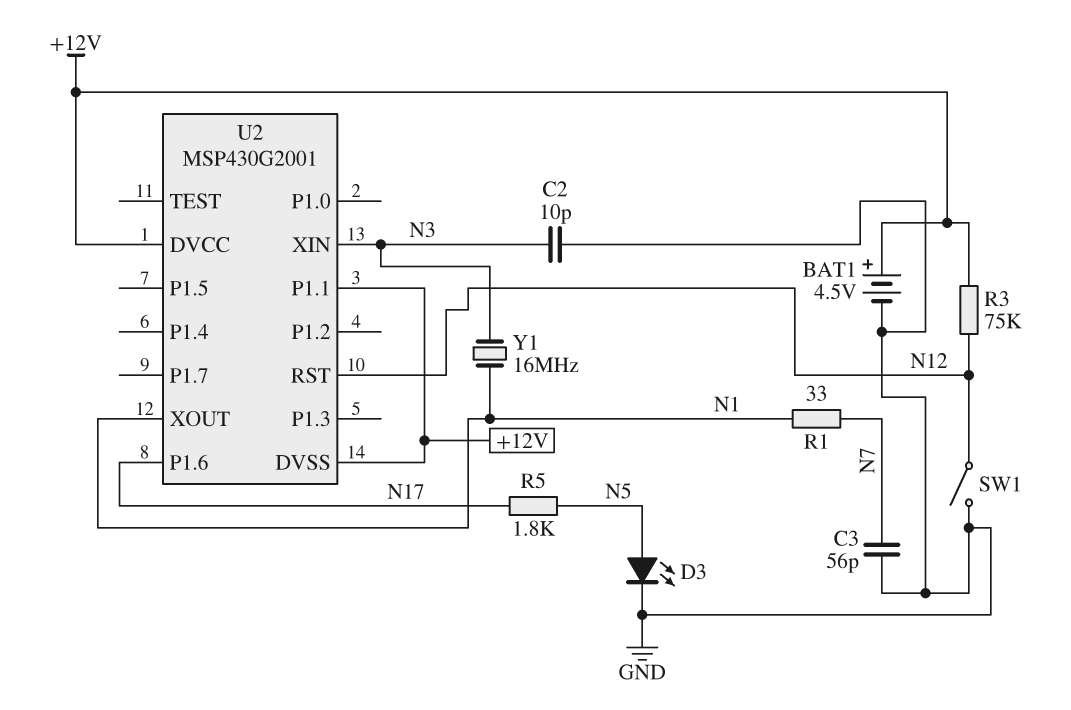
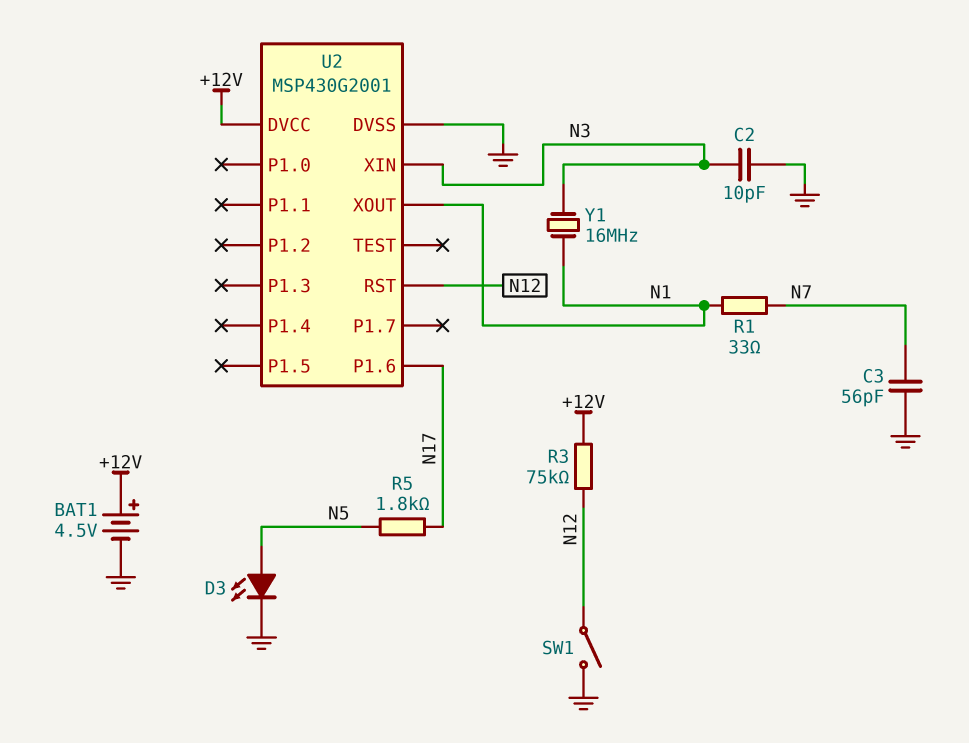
U2 pin DVSS: +12V -> GND
U2 pin P1.1: +12V -> none

